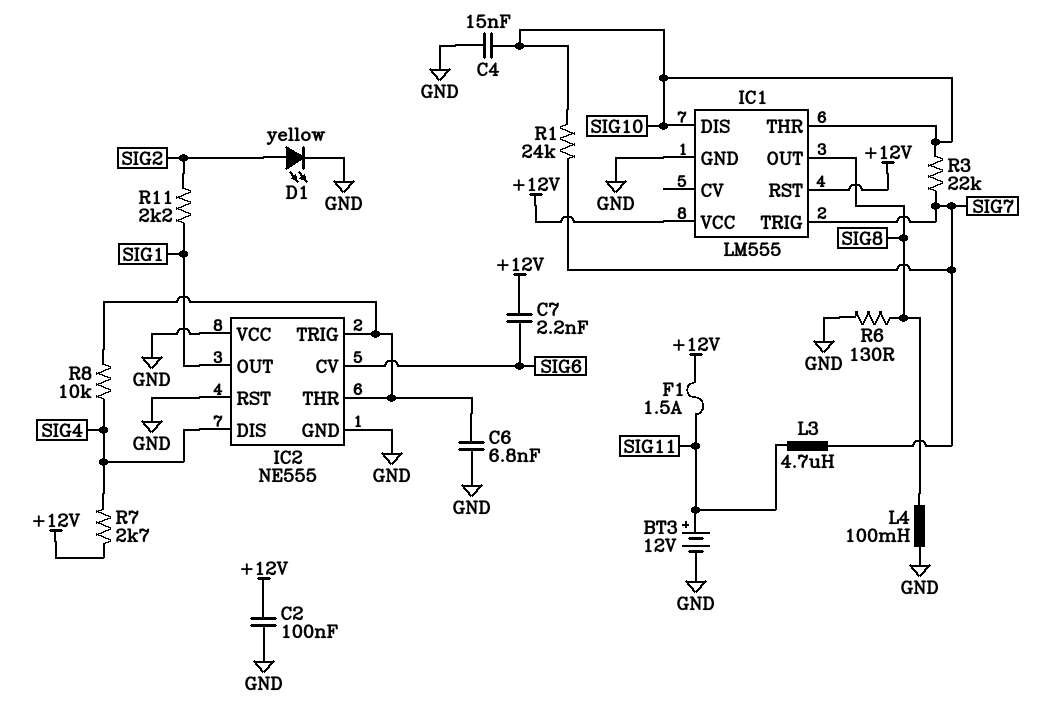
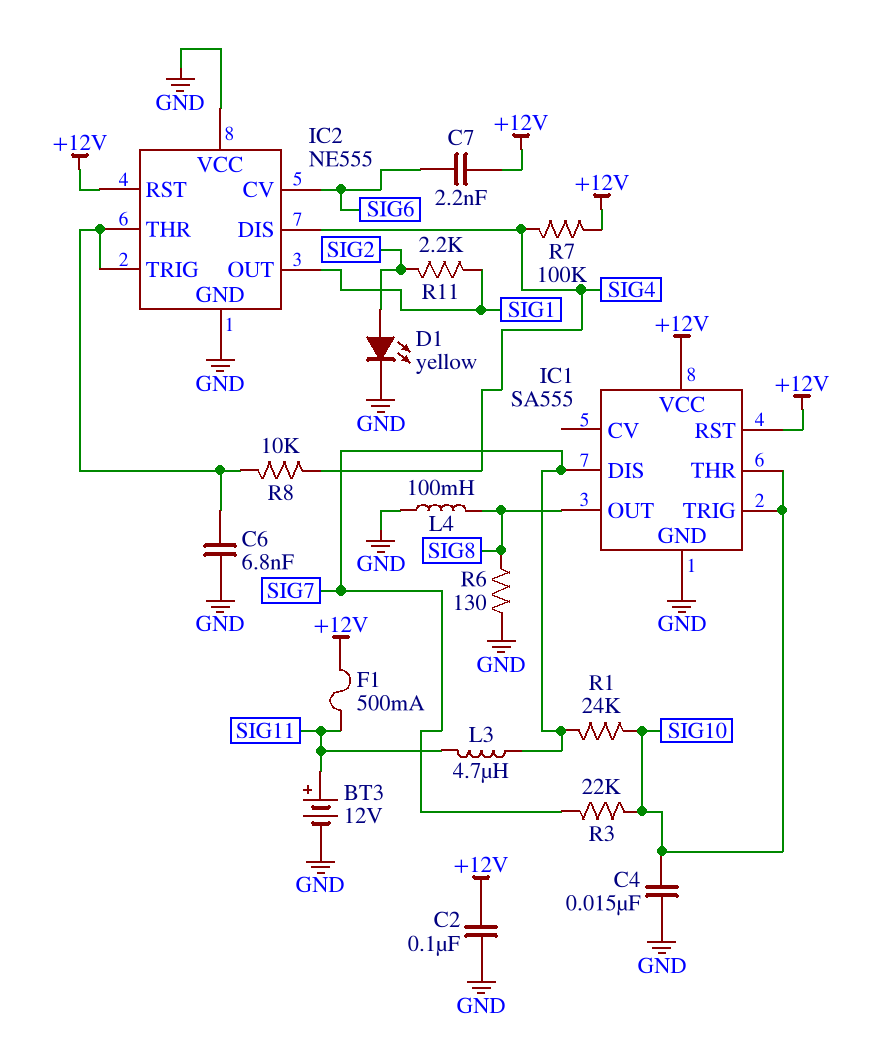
F1: 1.5A (+12V, SIG11) -> 500mA (+12V, SIG11)
IC1: LM555 -> SA555
IC1 pin DIS: SIG10 -> SIG7
IC1 pin TRIG: SIG7 -> SIG10
IC2 pin RST: GND -> +12V
R7: 2.7k (+12V, SIG4) -> 100k (+12V, SIG4)

